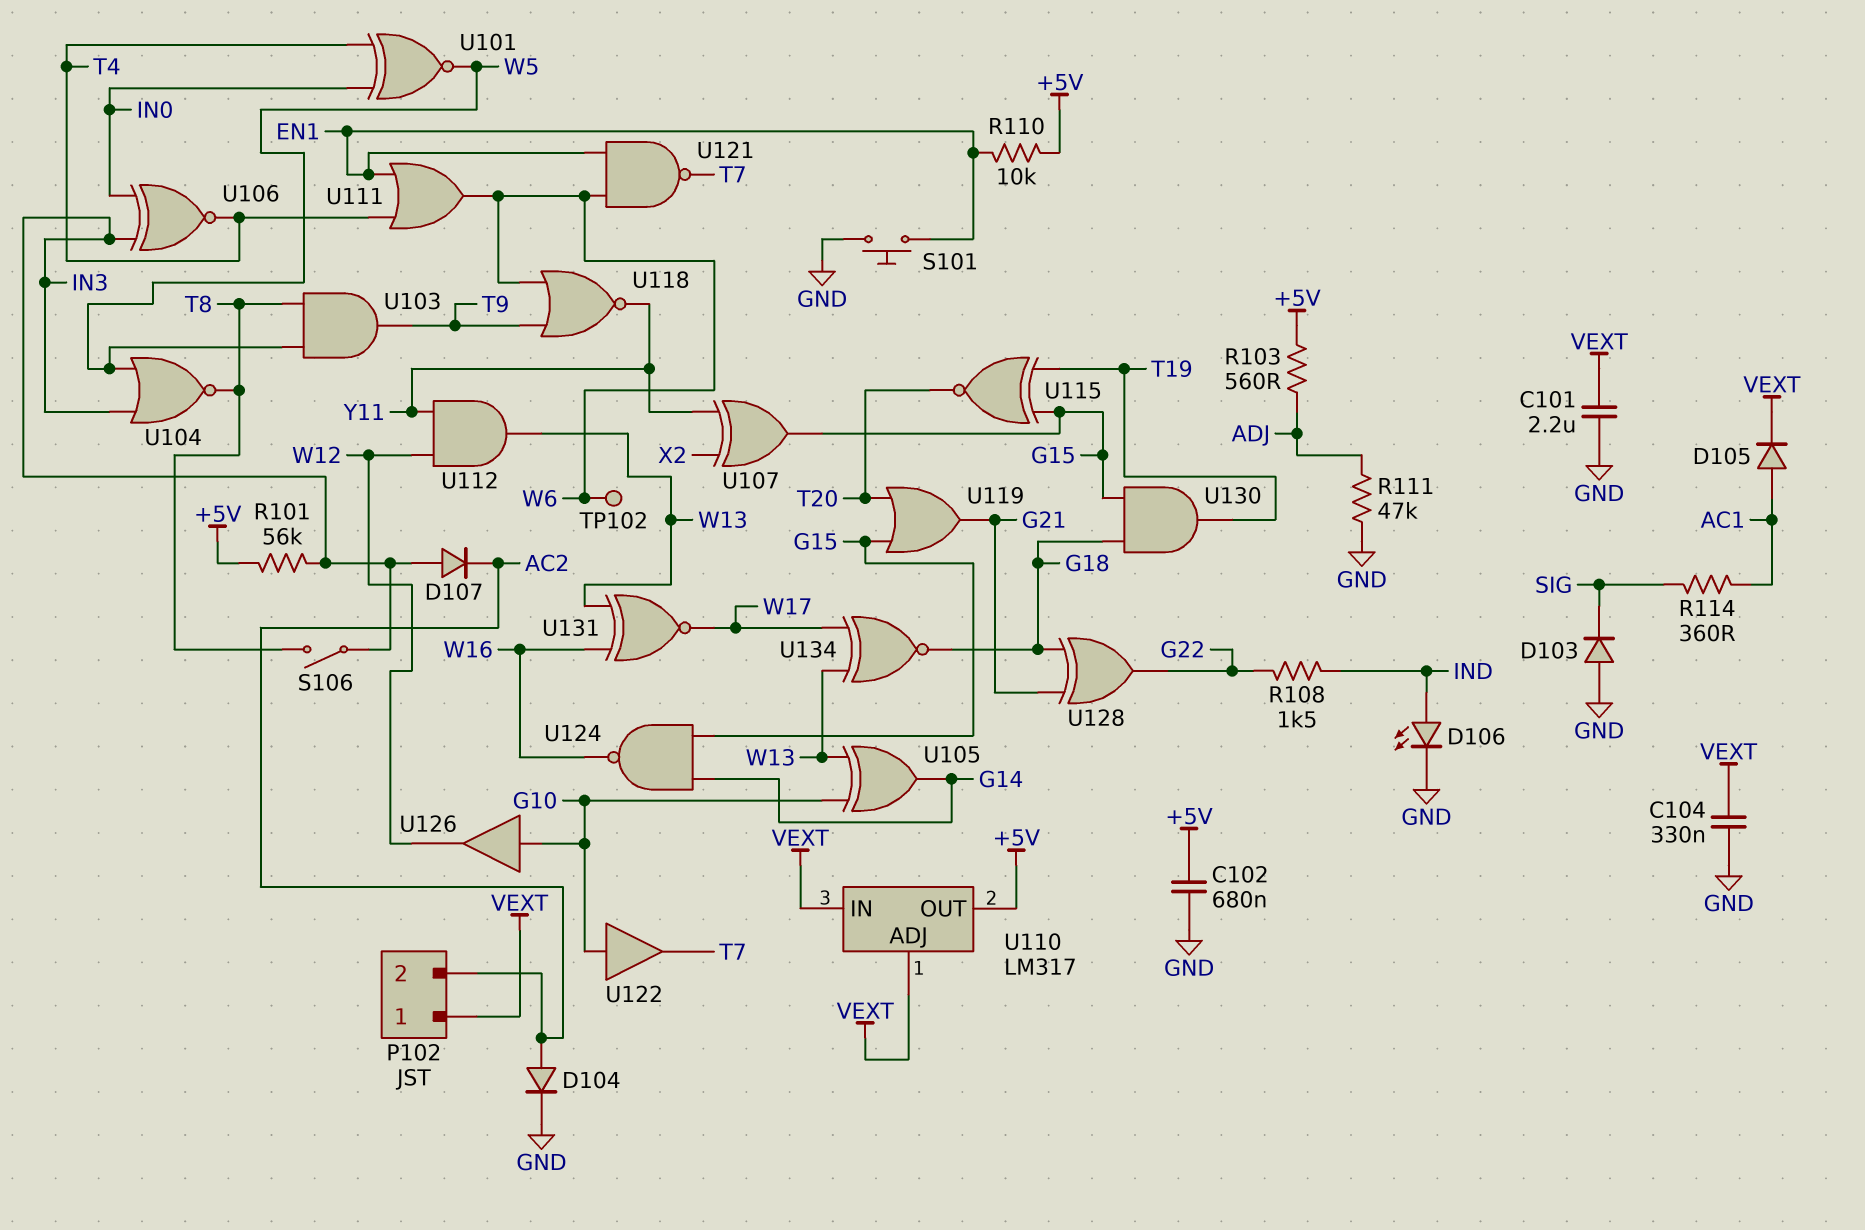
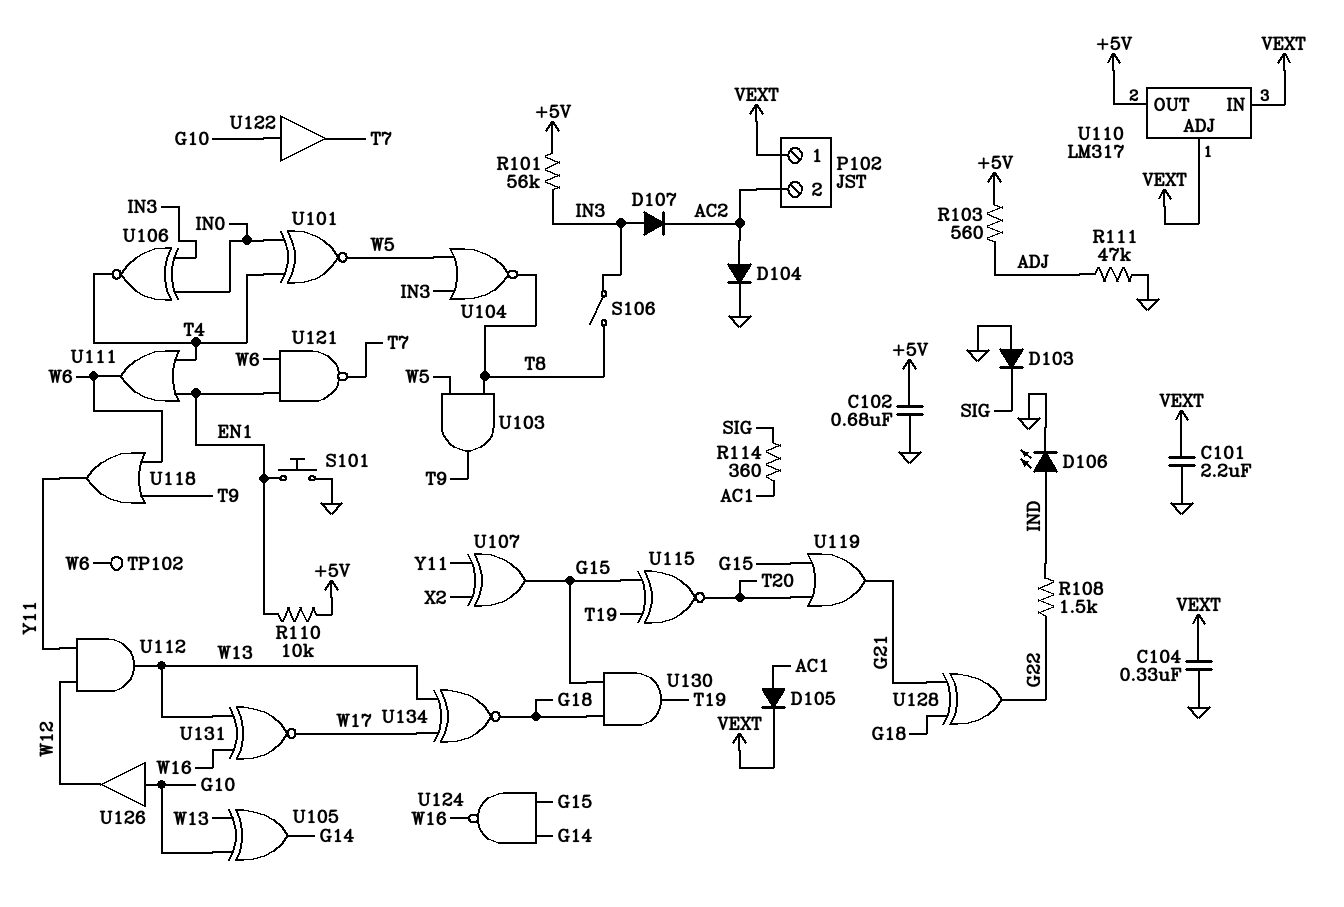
U118: NOR (in T9, in W6, out Y11) -> OR (in T9, in W6, out Y11)

